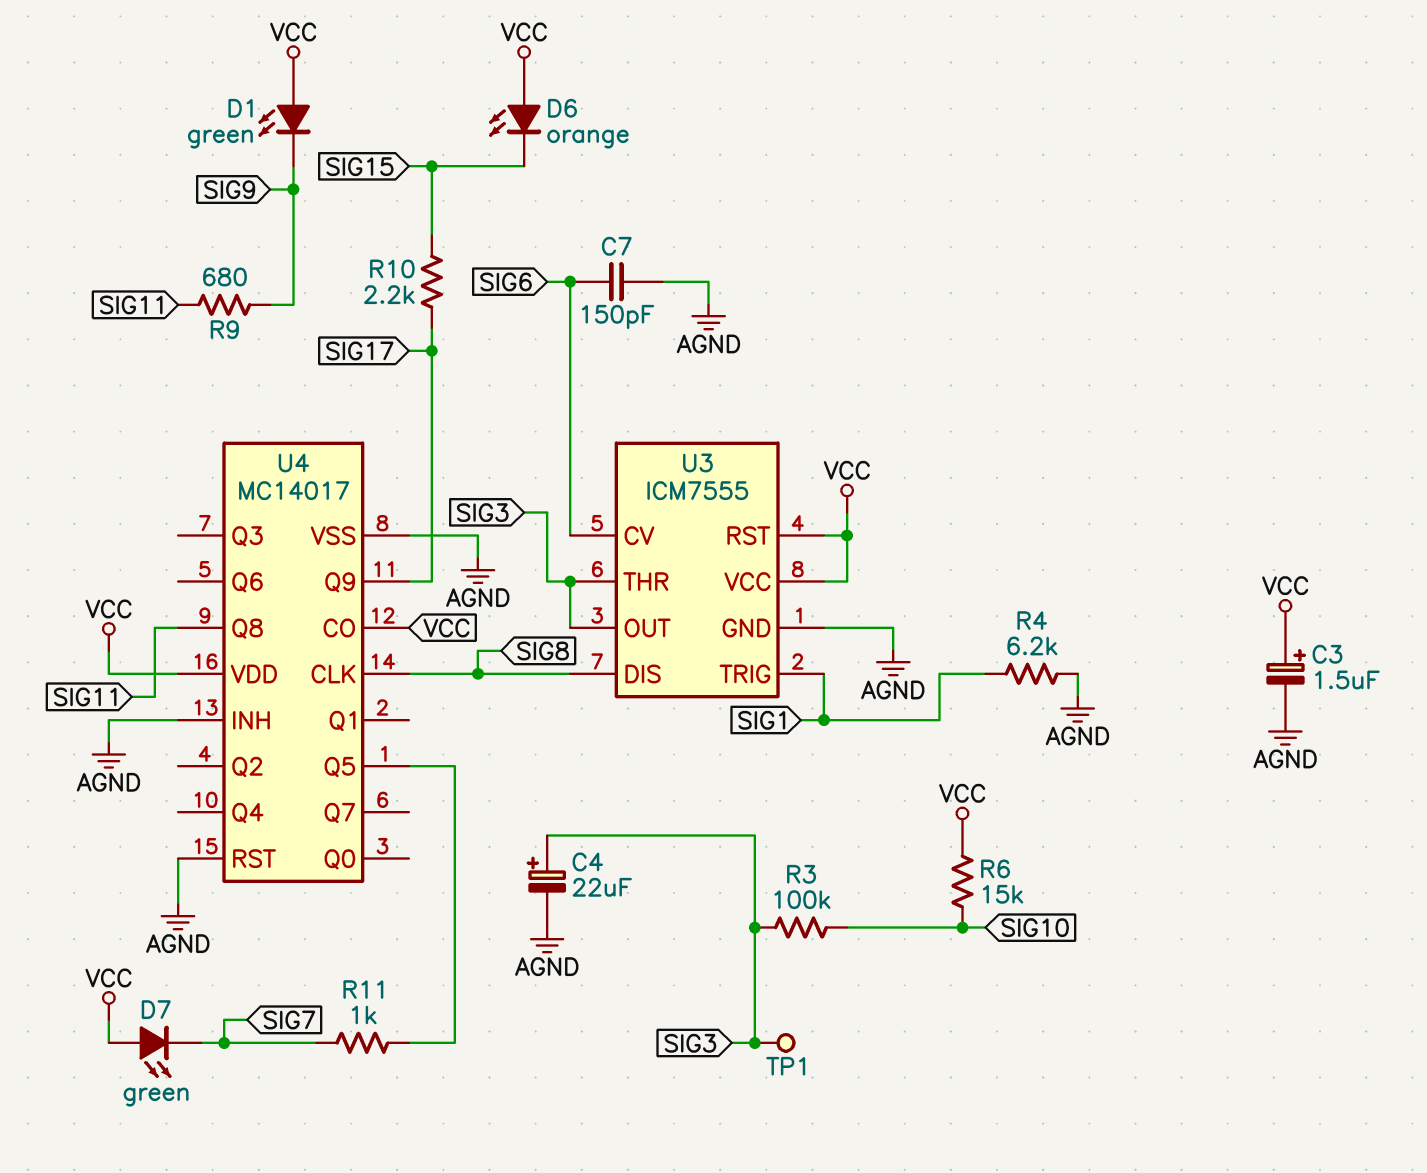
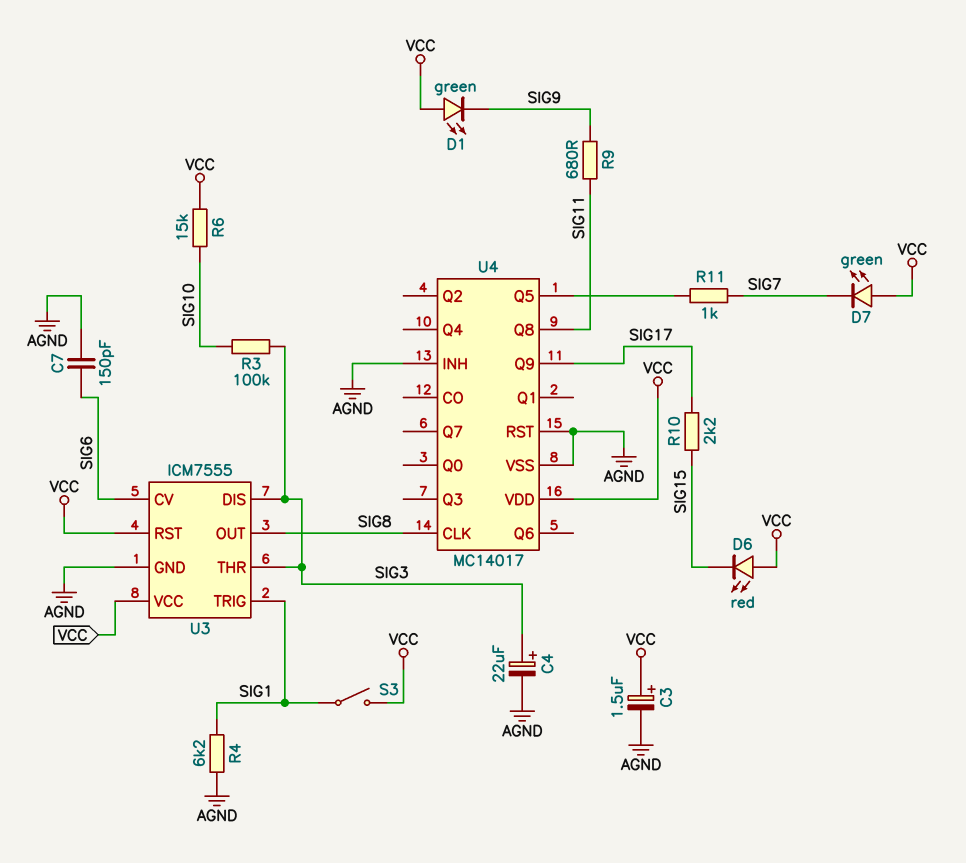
D6: LED orange (A VCC, K SIG15) -> LED red (A VCC, K SIG15)
S3: none -> switch (SIG1, VCC)
TP1: test point (SIG3) -> none
U3 pin DIS: SIG8 -> SIG3
U3 pin OUT: SIG3 -> SIG8
U4 pin CO: VCC -> none

